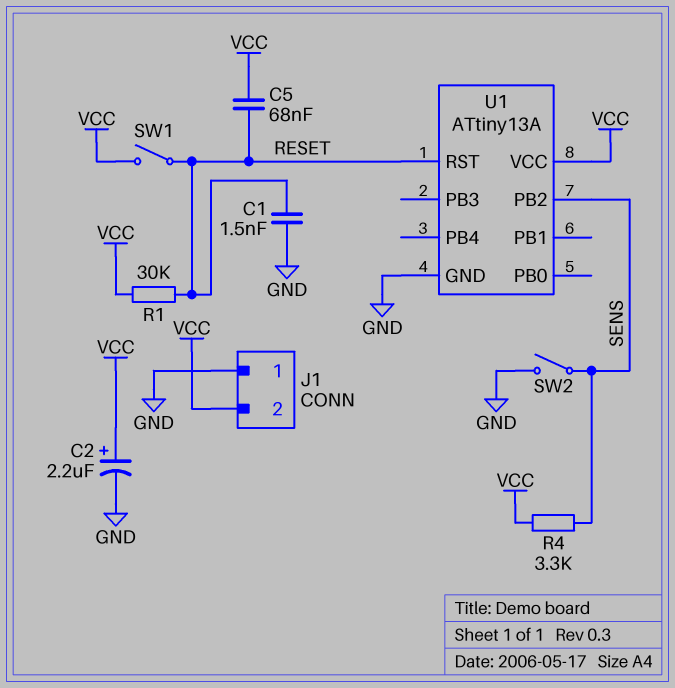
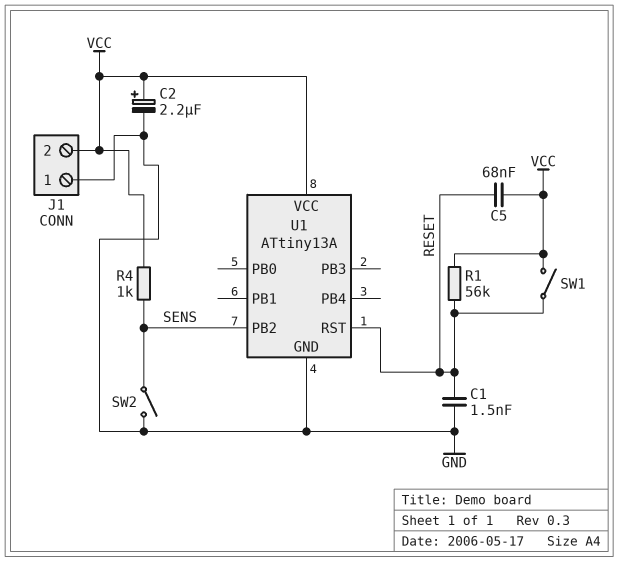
R1: 30k (RESET, VCC) -> 56k (RESET, VCC)
R4: 3.3k (SENS, VCC) -> 1k (SENS, VCC)

